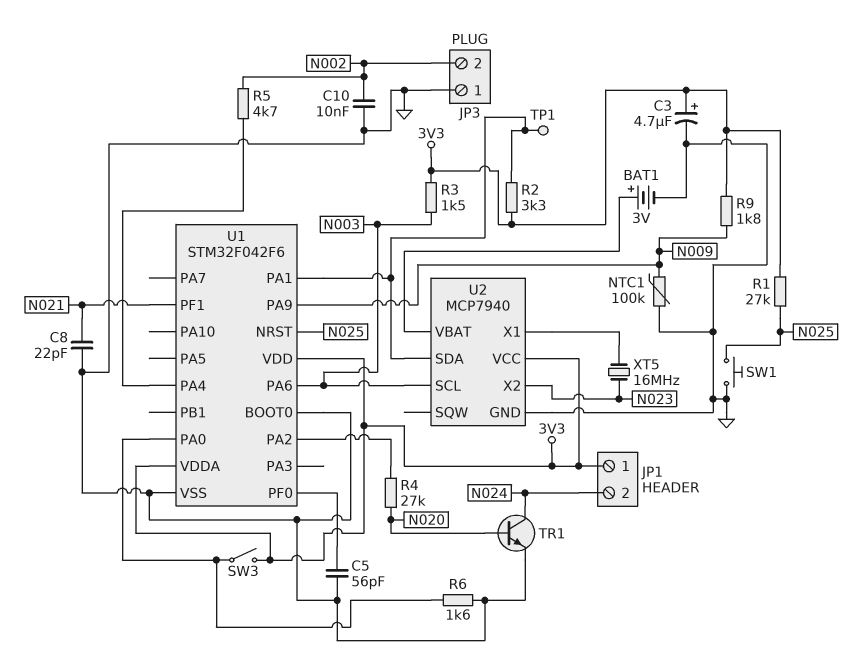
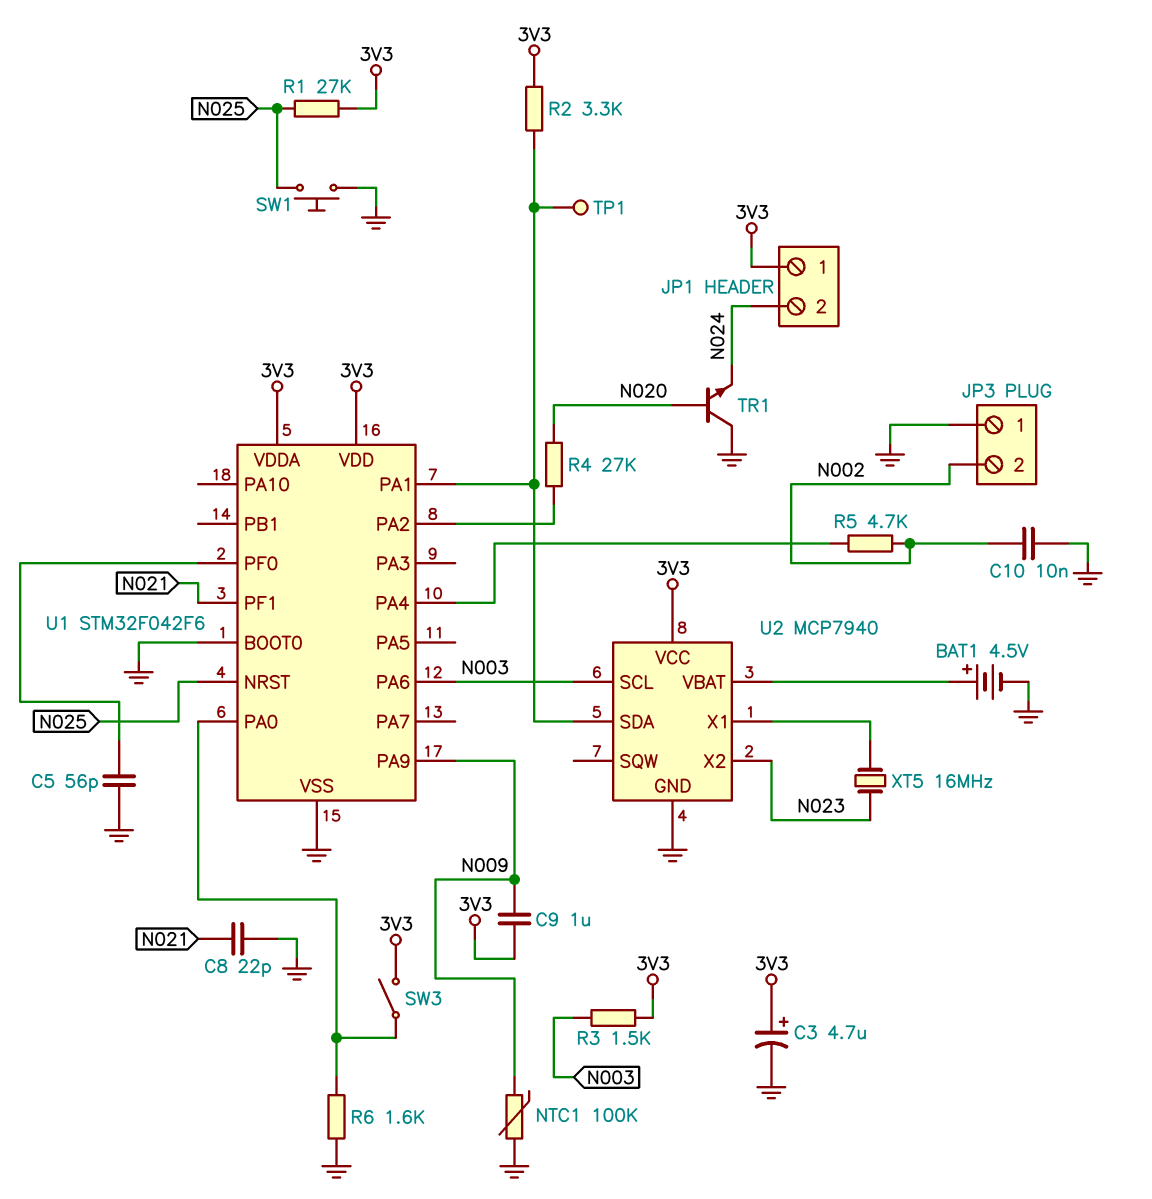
BAT1: 3V (plus U2/VBAT, minus GND) -> 4.5V (plus U2/VBAT, minus GND)
C9: none -> 1uF (3V3, N009)
R9: 1.8k (3V3, N009) -> none
TR1: NPN (B N020, C N024, E GND) -> NPN (B N020, C GND, E N024)

